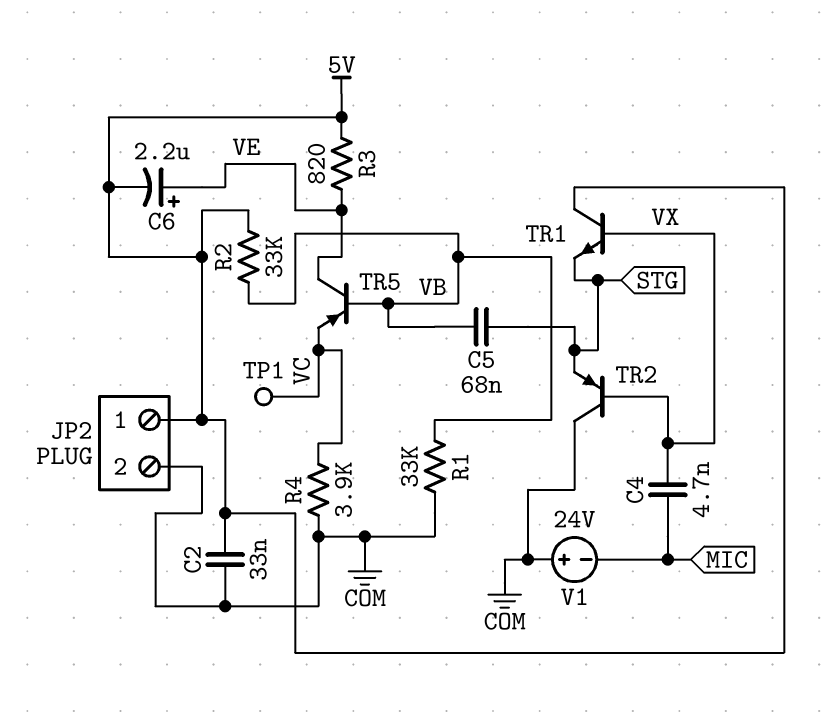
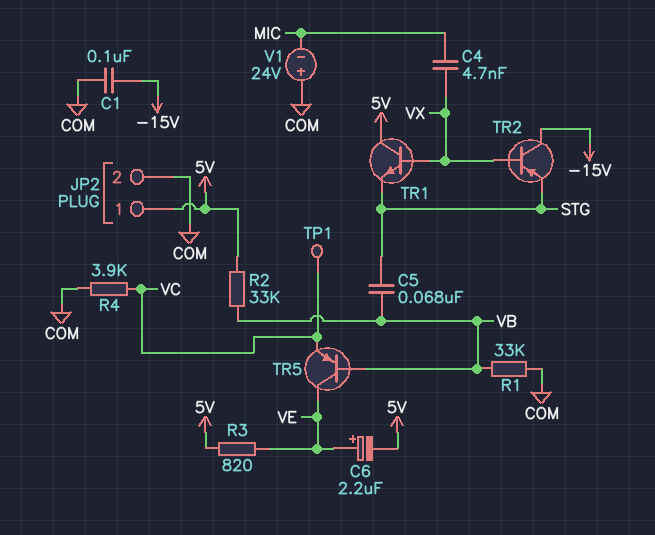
C1: none -> 100nF (-15V, COM)
C2: 33nF (5V, COM) -> none
TR2: PNP (B VX, C COM, E STG) -> PNP (B VX, C -15V, E STG)

